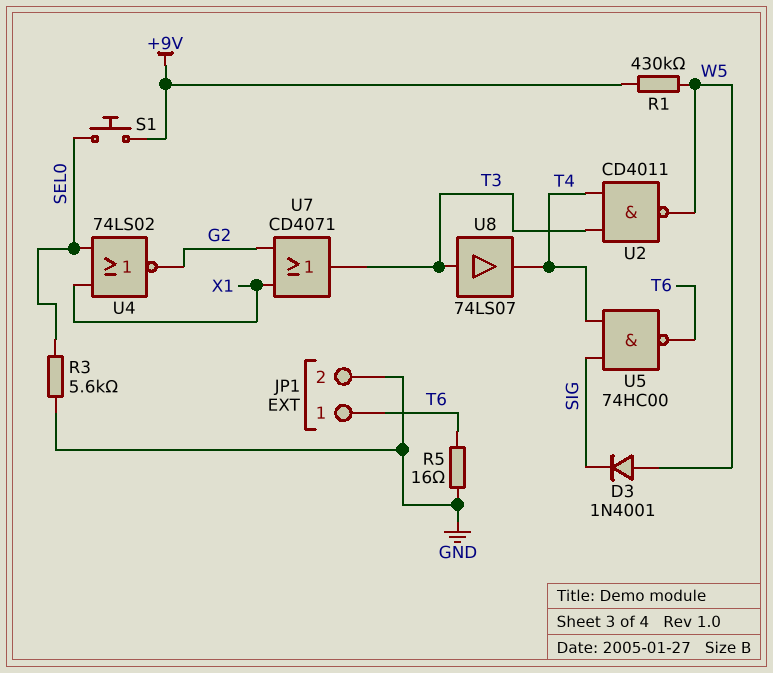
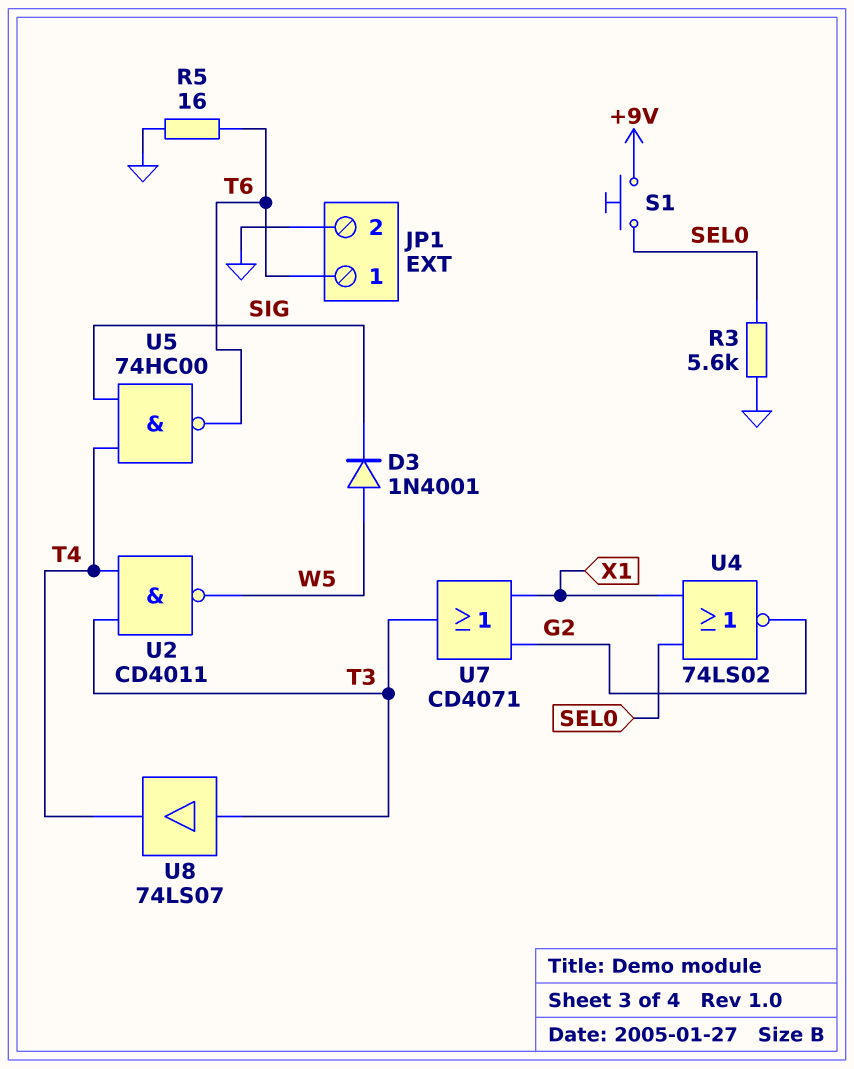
R1: 430k (+9V, W5) -> none

